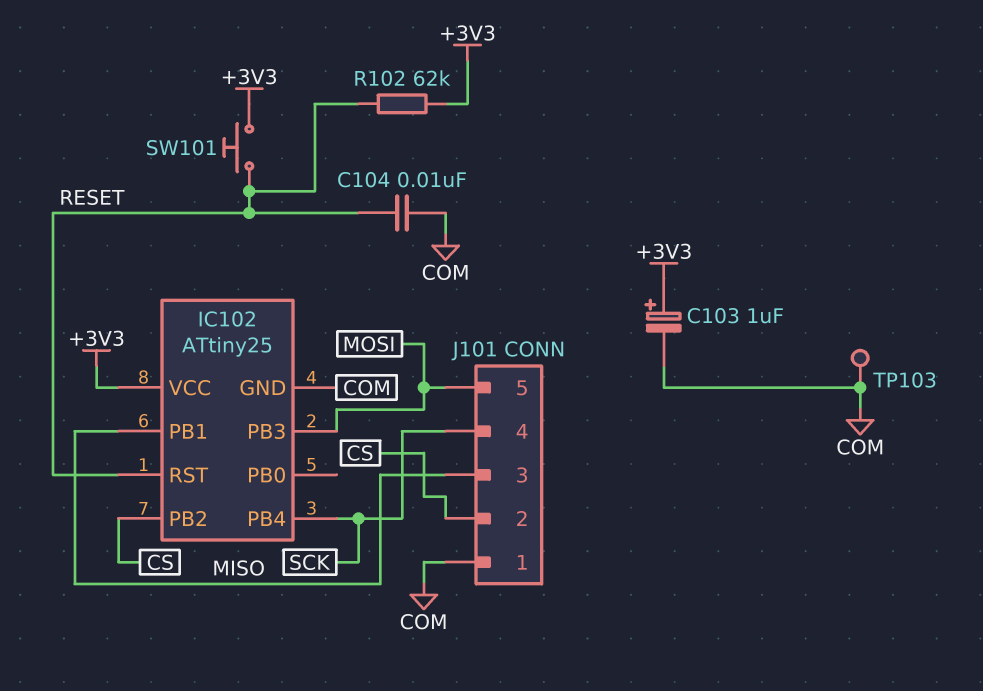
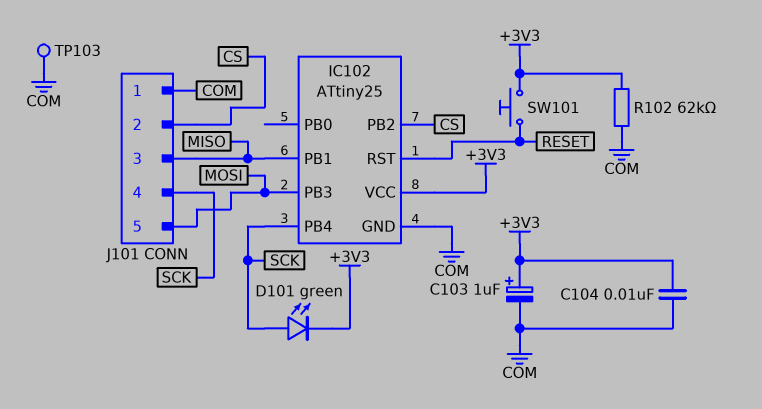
C104: 10nF (COM, RESET) -> 10nF (+3V3, COM)
D101: none -> LED green (A SCK, K +3V3)
R102: 62k (+3V3, RESET) -> 62k (+3V3, COM)

